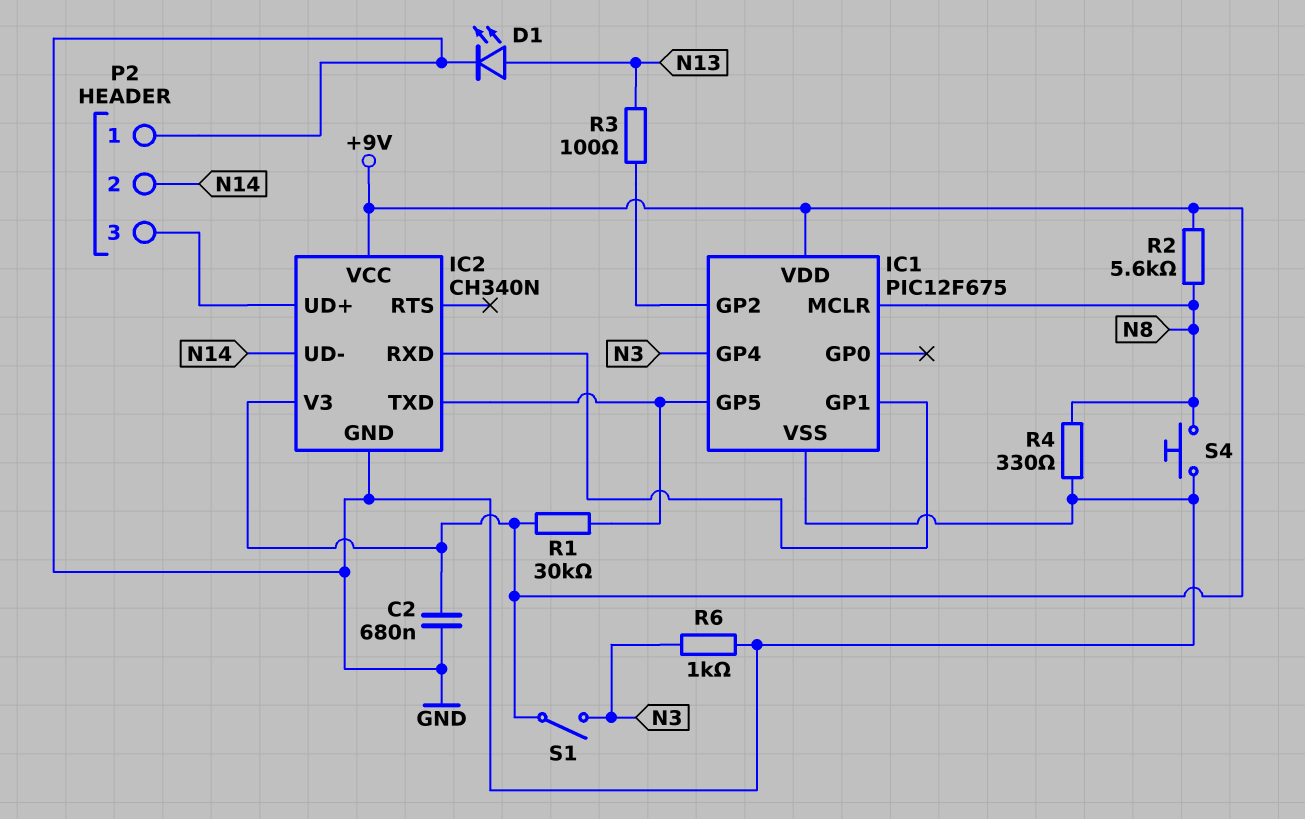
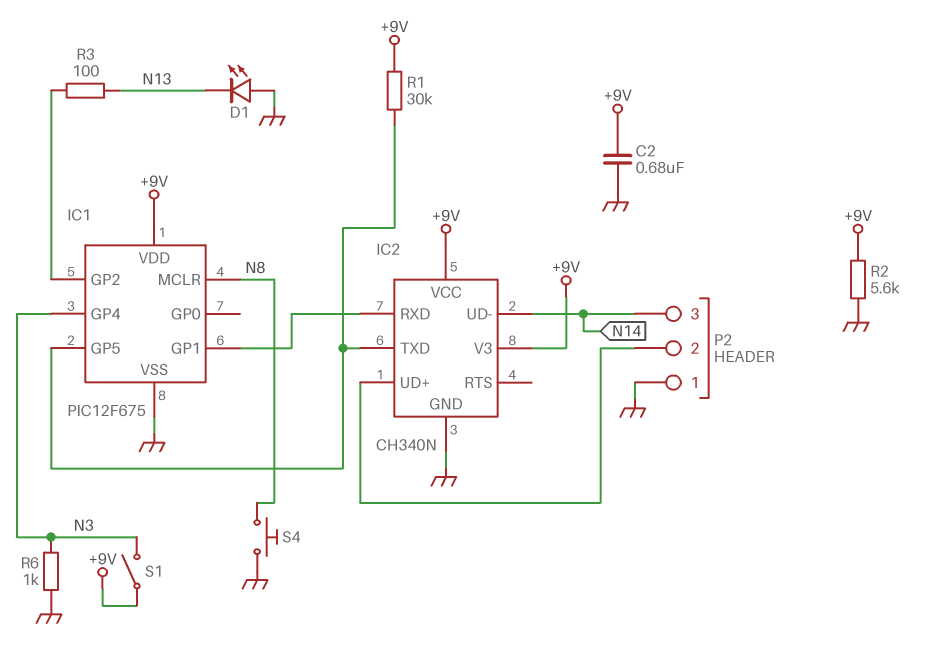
D1: LED (A N13, K GND) -> LED (A GND, K N13)
P2 pin 2: N14 -> IC2/UD+
P2 pin 3: IC2/UD+ -> N14
R2: 5.6k (+9V, N8) -> 5.6k (+9V, GND)
R4: 330 (GND, N8) -> none

